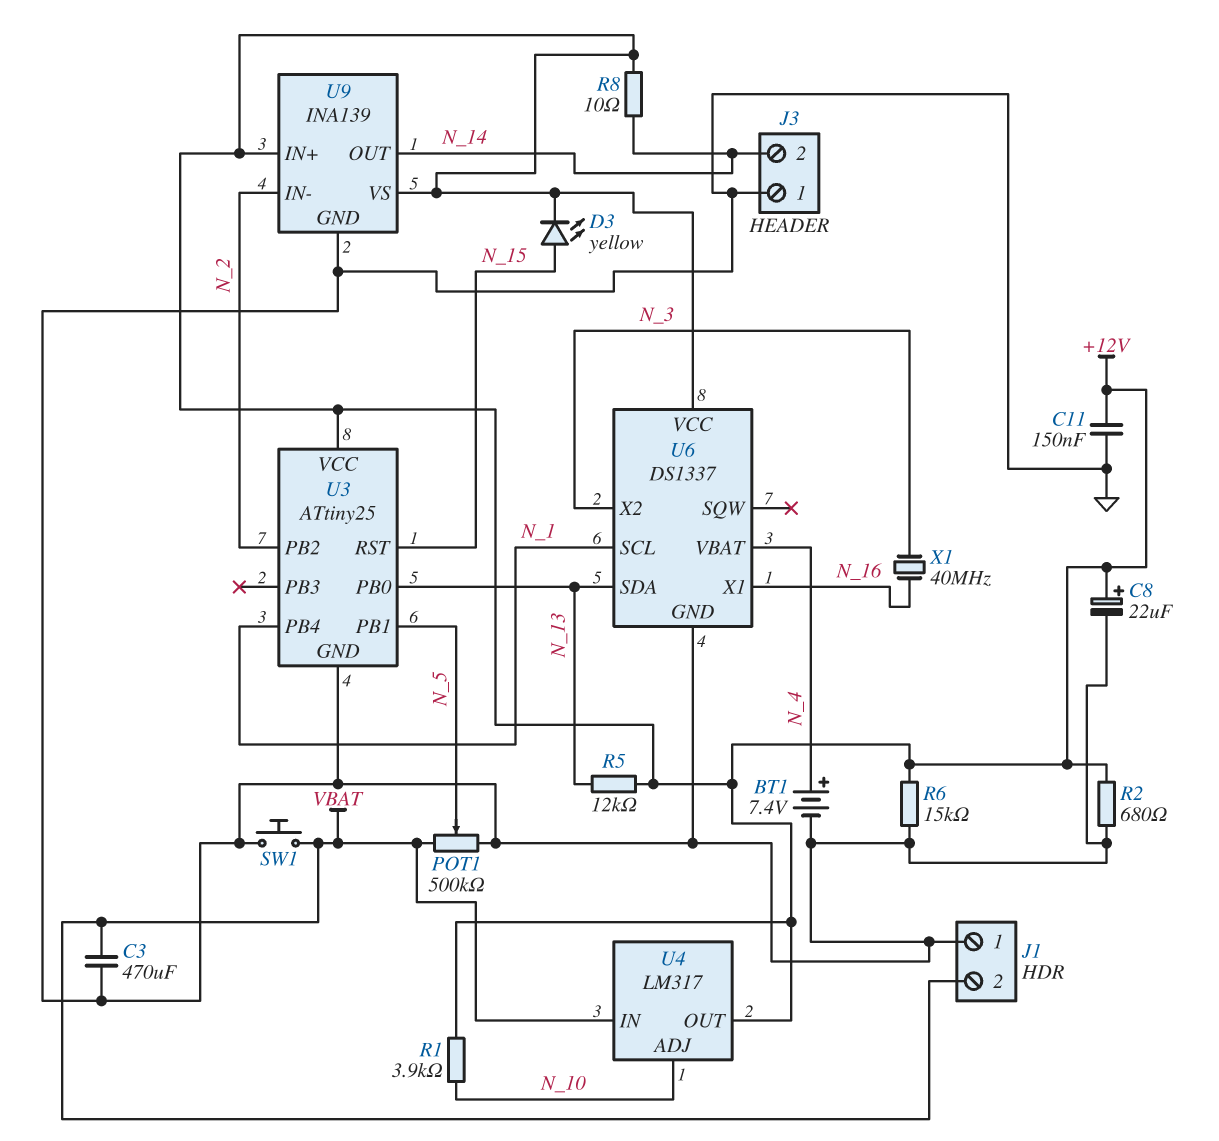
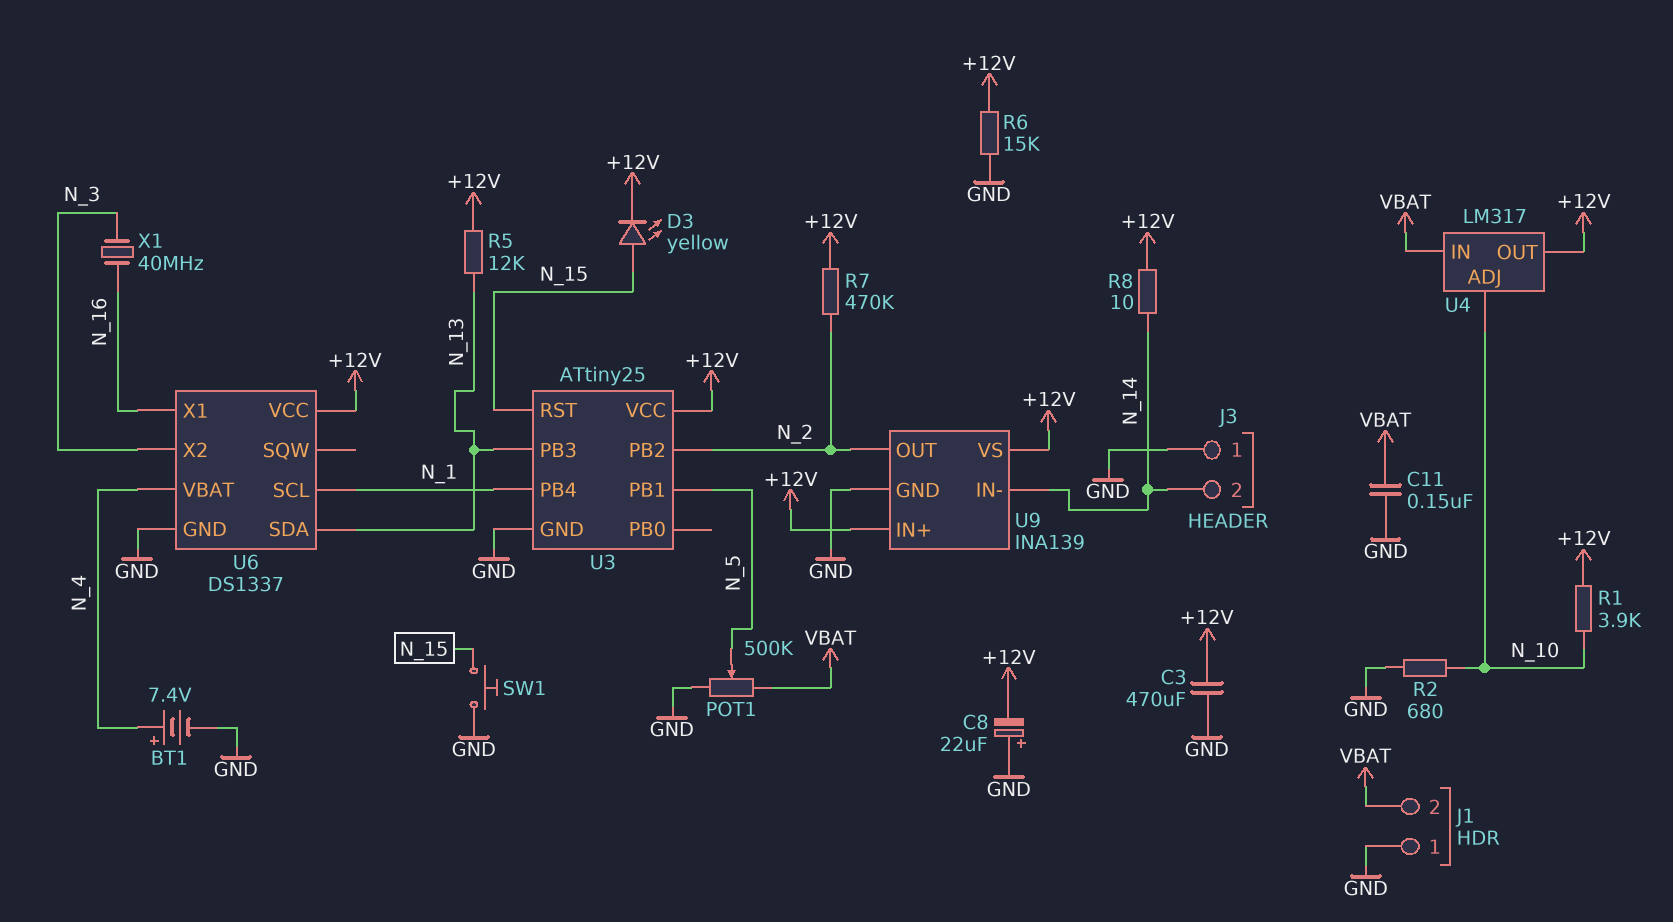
C3: 470uF (GND, VBAT) -> 470uF (+12V, GND)
C8: 22uF (plus +12V, minus GND) -> 22uF (plus GND, minus +12V)
C11: 150nF (+12V, GND) -> 150nF (GND, VBAT)
R2: 680 (+12V, GND) -> 680 (GND, N_10)
R7: none -> 470k (+12V, N_2)
SW1: button (GND, VBAT) -> button (GND, N_15)
U3 pin PB0: N_13 -> none
U3 pin PB3: none -> N_13
U9 pin IN-: N_2 -> N_14
U9 pin OUT: N_14 -> N_2

